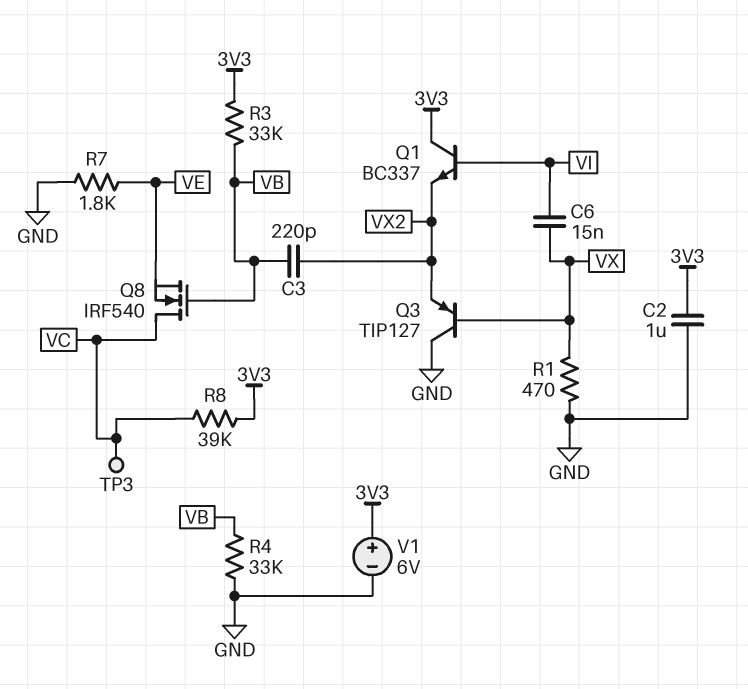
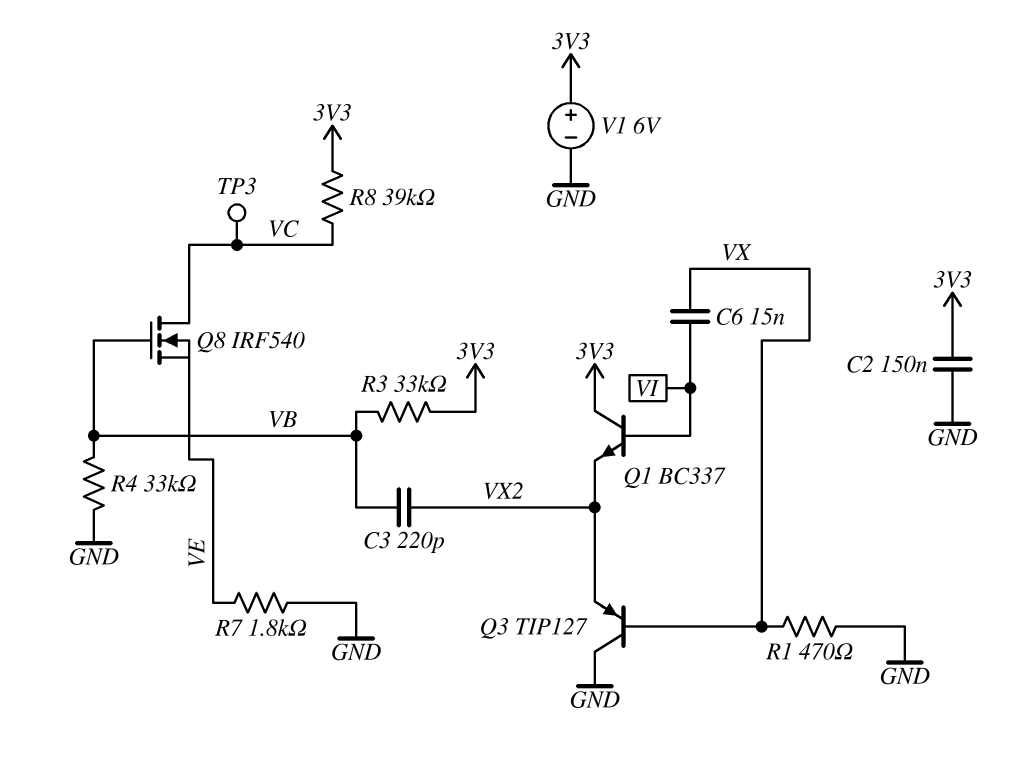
C2: 1uF (3V3, GND) -> 150nF (3V3, GND)

